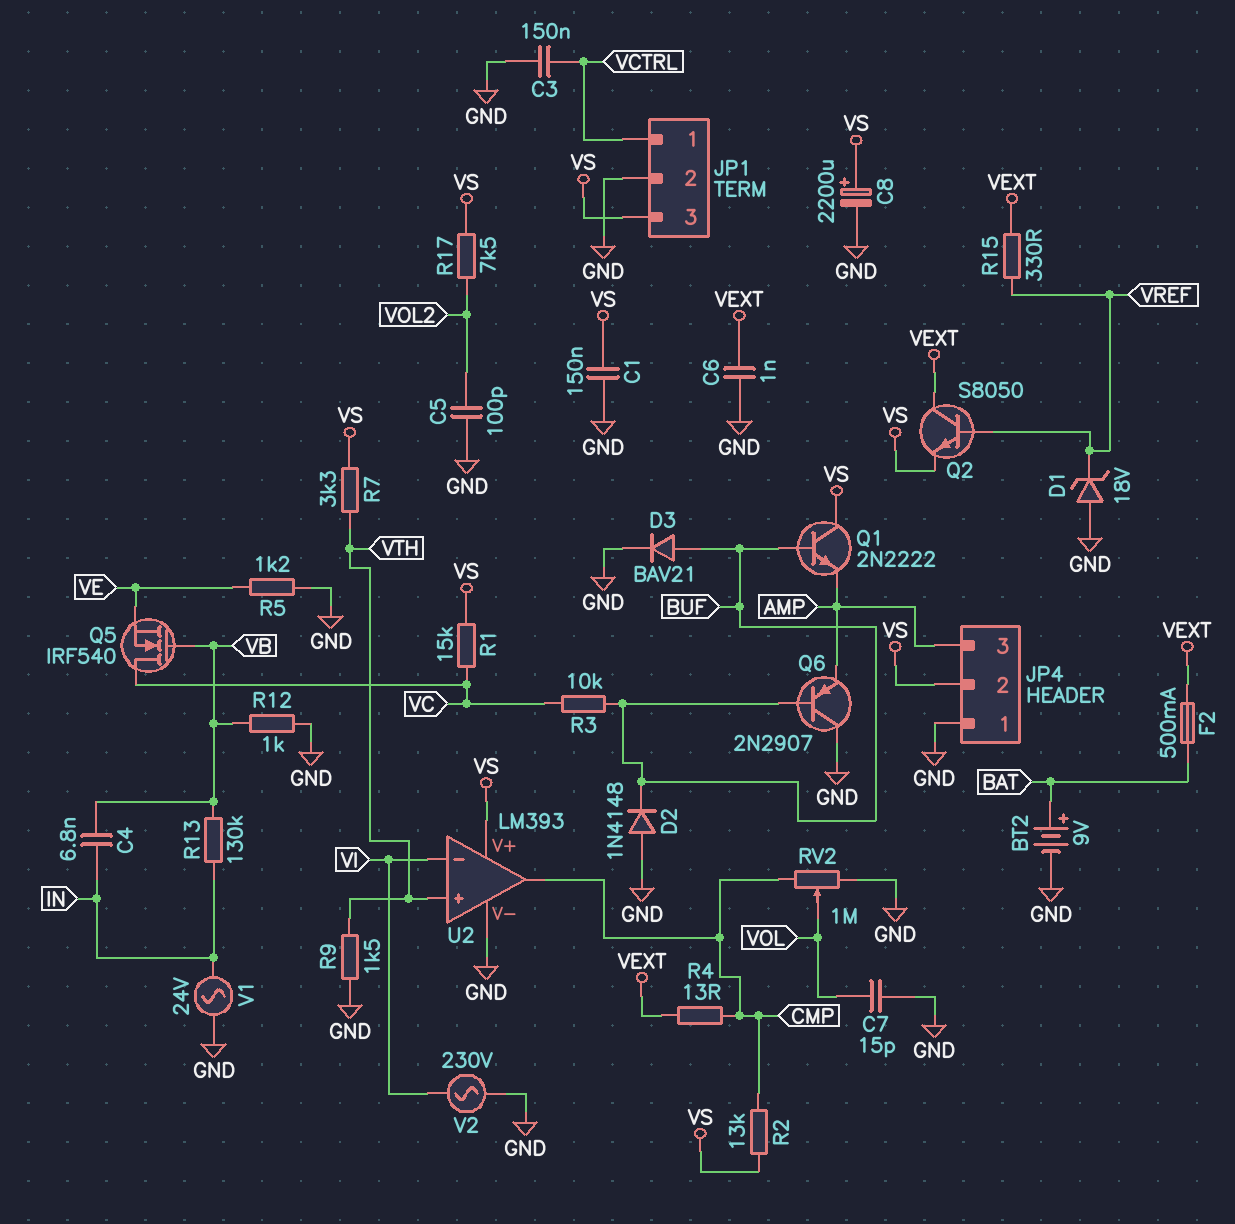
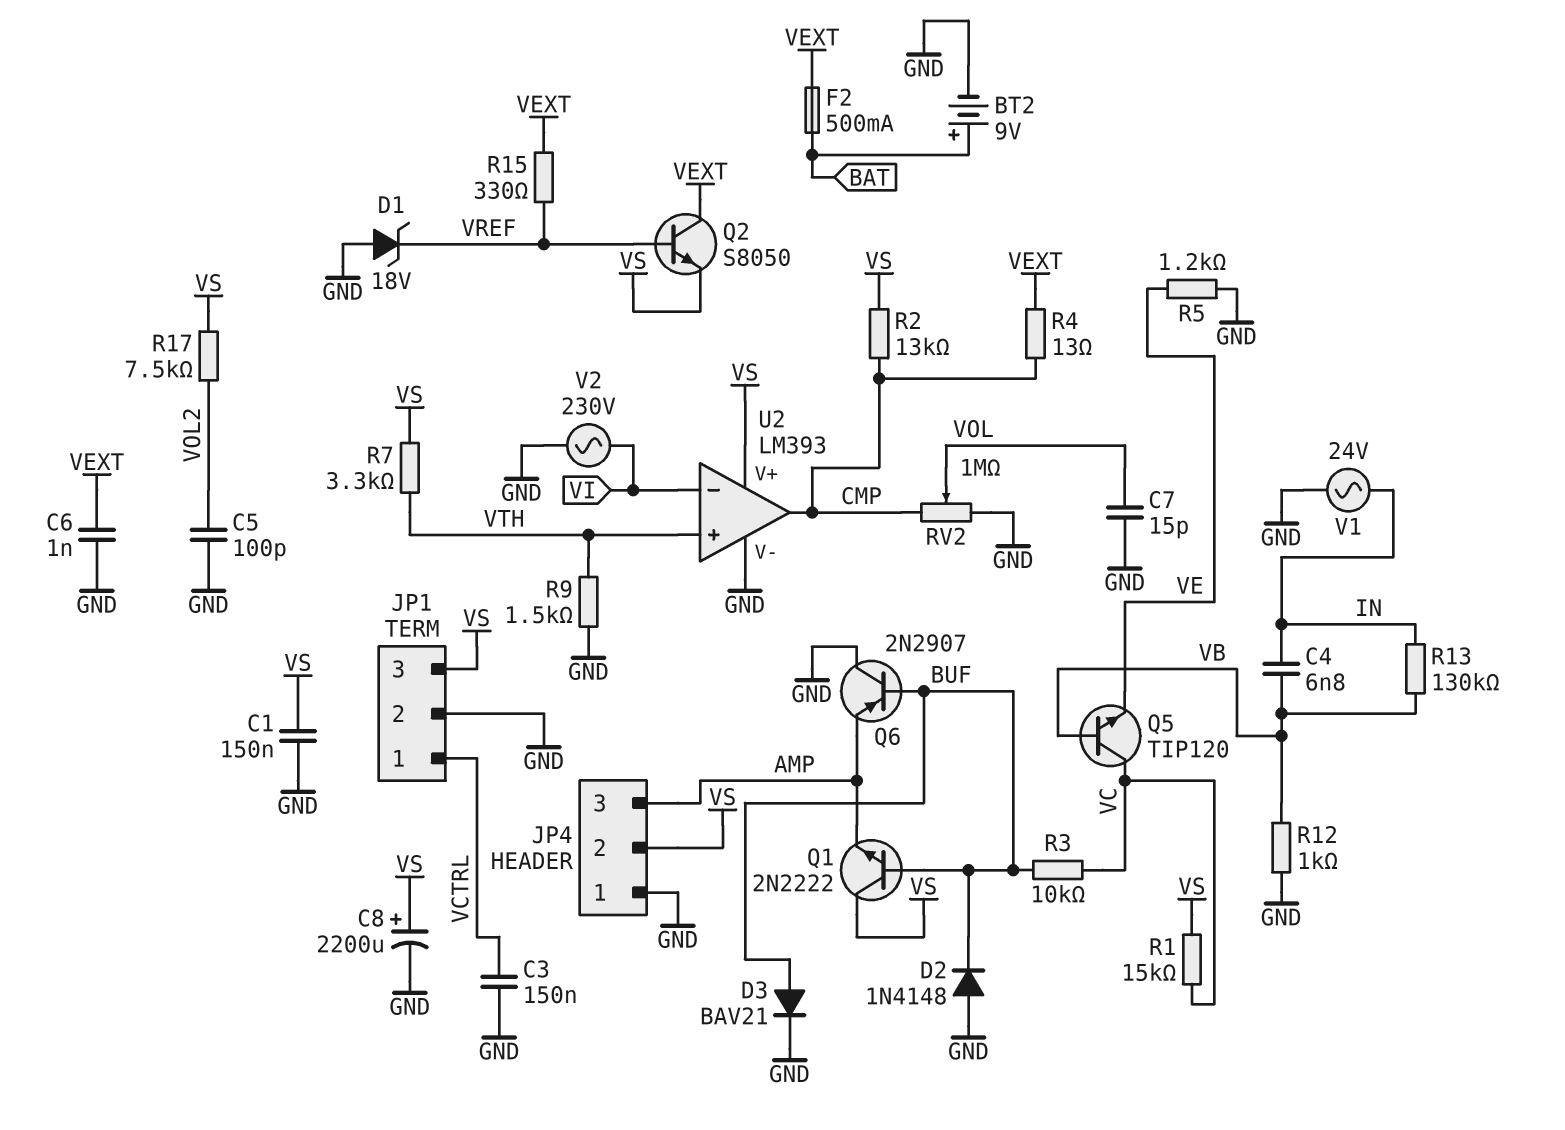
Q5: NMOS IRF540 (G VB, D VC, S VE) -> NPN TIP120 (B VB, C VC, E VE)

